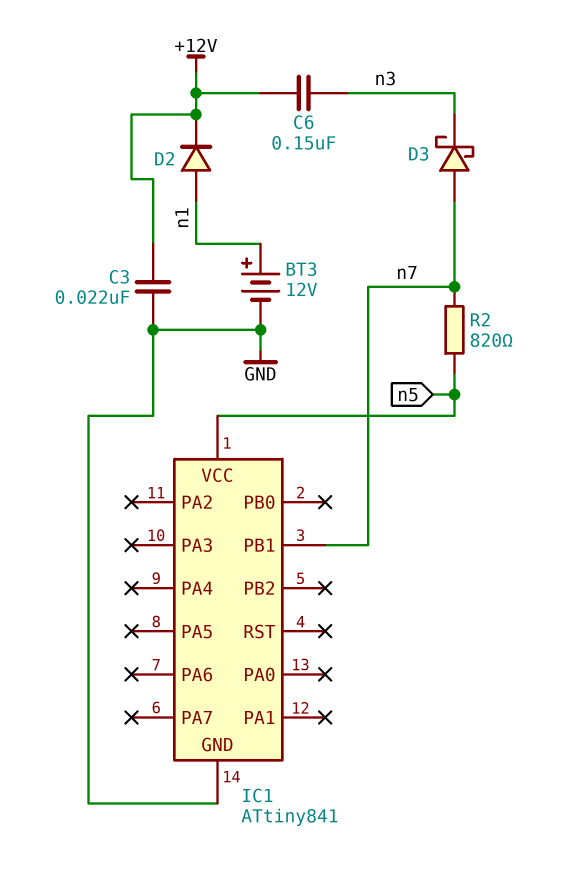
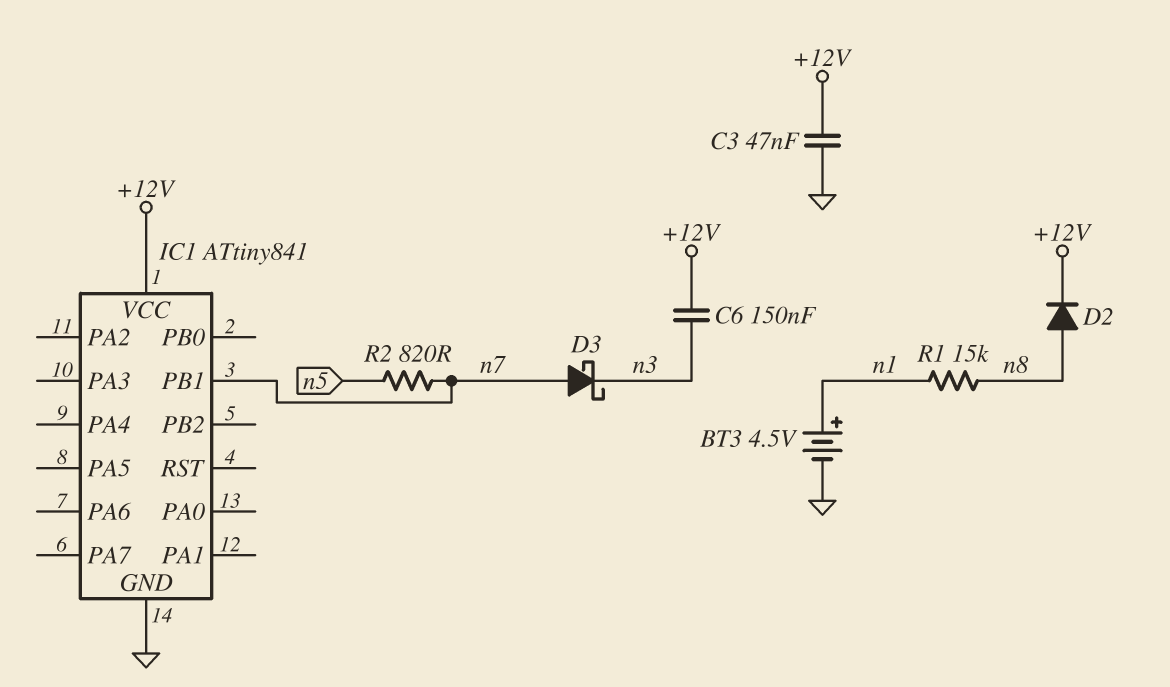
BT3: 12V (plus n1, minus GND) -> 4.5V (plus n1, minus GND)
C3: 22nF (+12V, GND) -> 47nF (+12V, GND)
D2: diode (A n1, K +12V) -> diode (A n8, K +12V)
IC1 pin VCC: n5 -> +12V
R1: none -> 15k (n1, n8)

